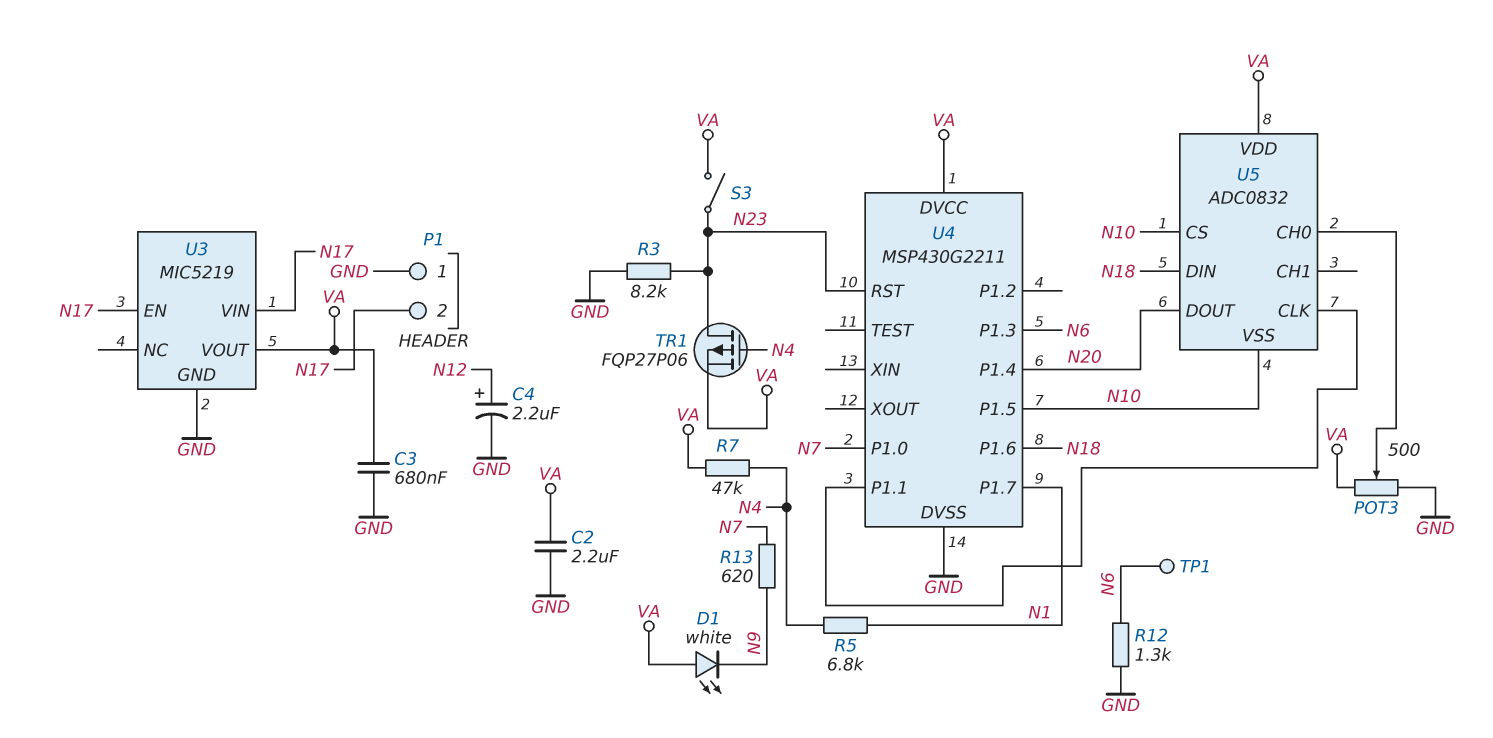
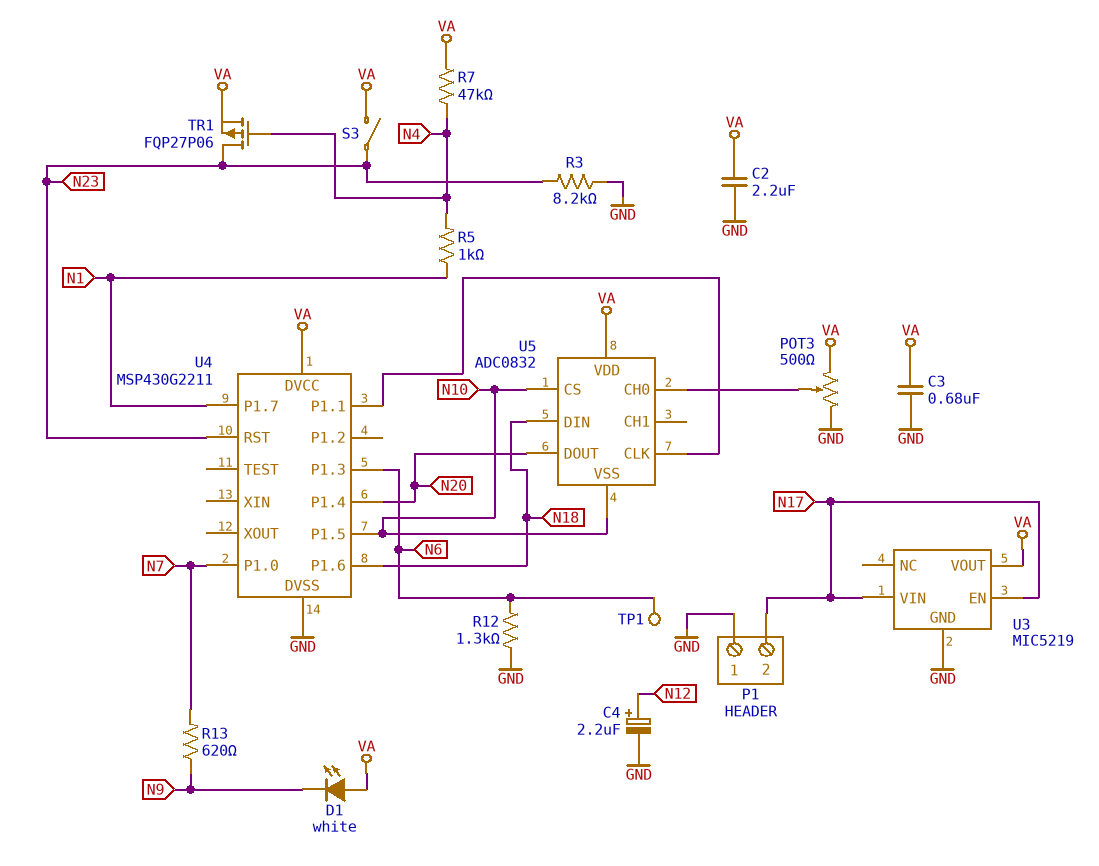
R5: 6.8k (N1, N4) -> 1k (N1, N4)

